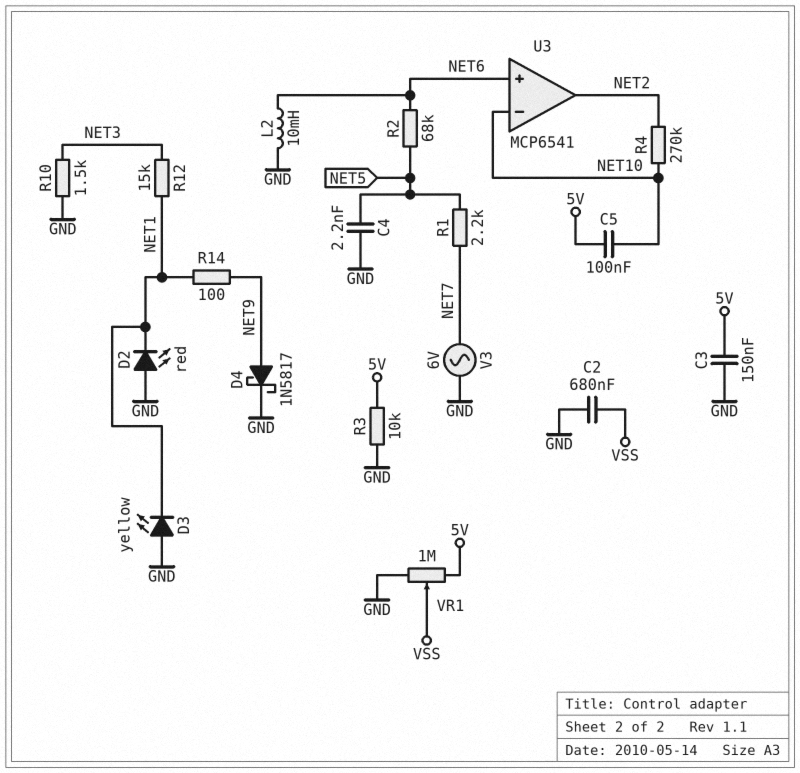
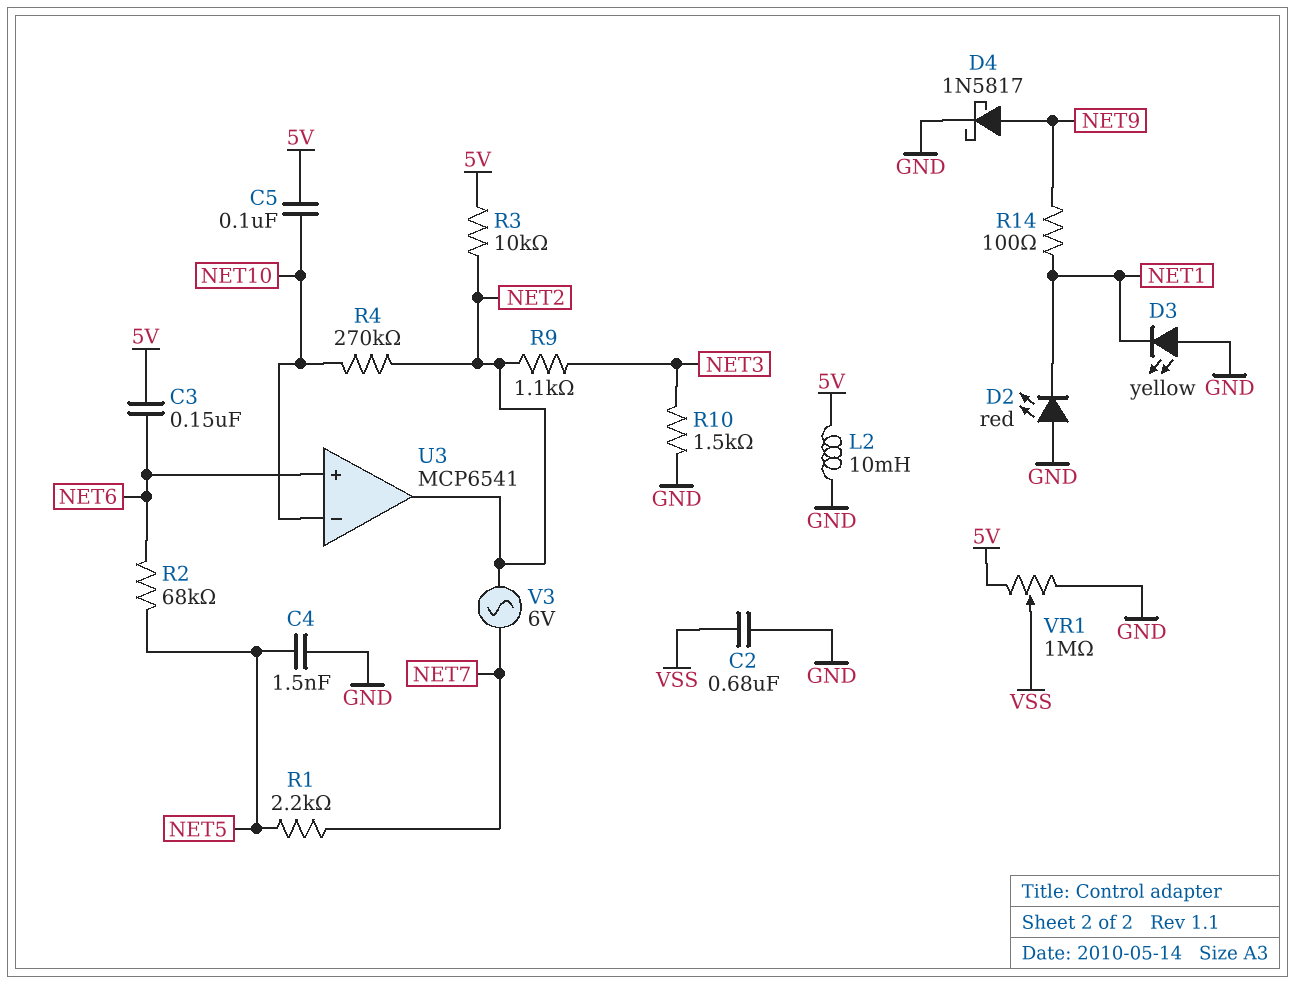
C3: 150nF (5V, GND) -> 150nF (5V, NET6)
C4: 2.2nF (GND, NET5) -> 1.5nF (GND, NET5)
L2: 10mH (GND, NET6) -> 10mH (5V, GND)
R3: 10k (5V, GND) -> 10k (5V, NET2)
R9: none -> 1.1k (NET2, NET3)
R12: 15k (NET1, NET3) -> none
V3: AC 6V (GND, NET7) -> AC 6V (NET2, NET7)

